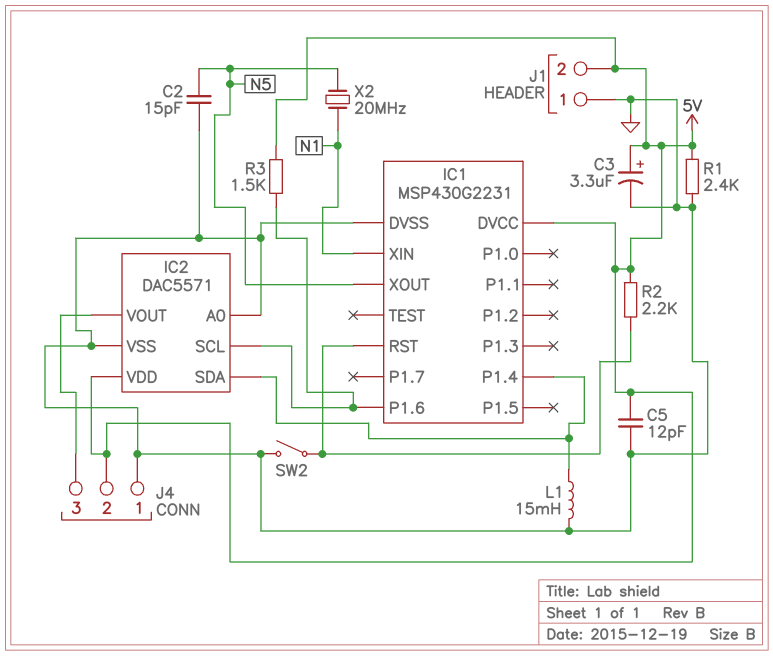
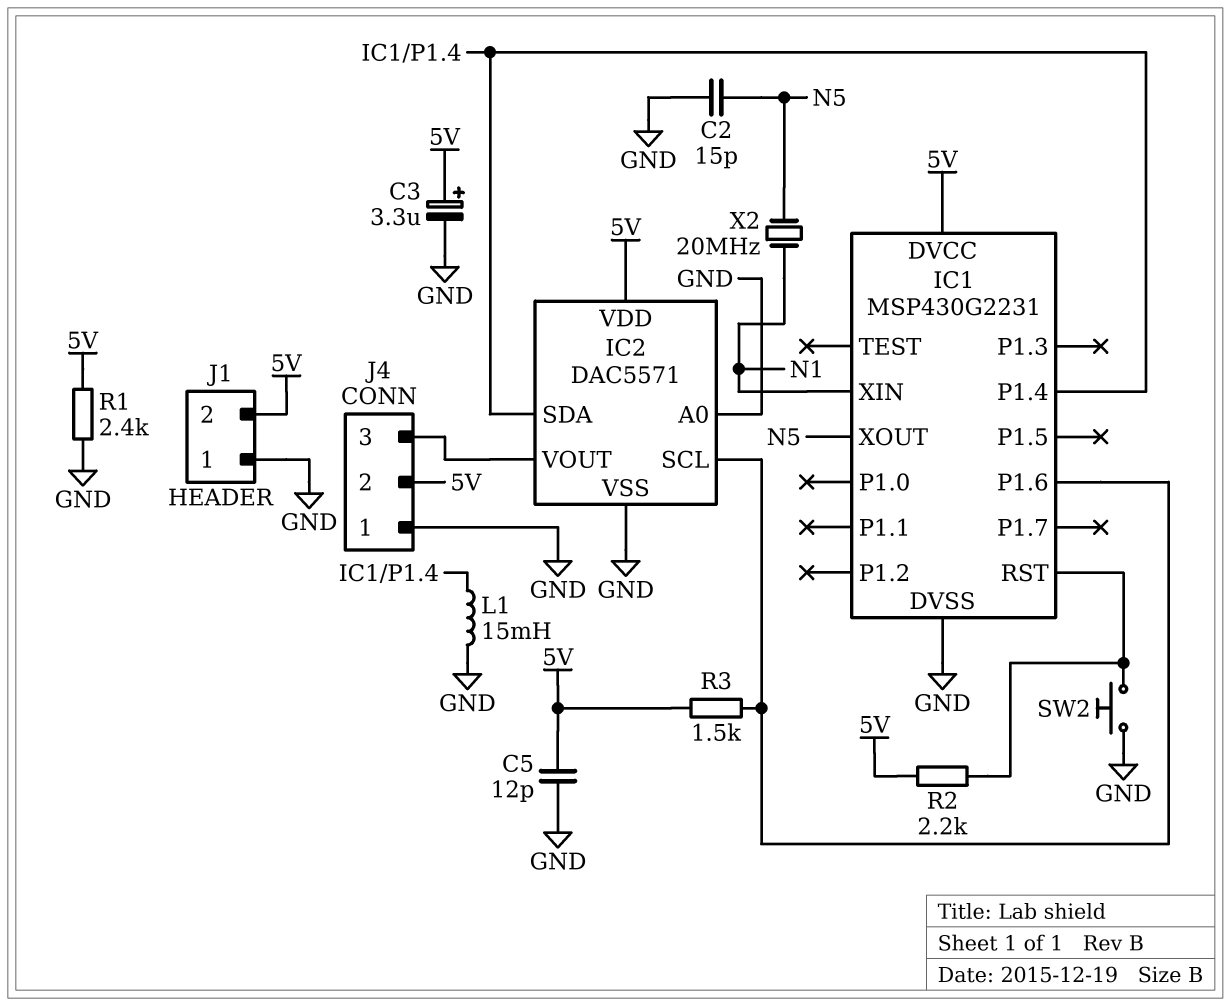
SW2: switch (GND, IC1/RST) -> button (GND, IC1/RST)

